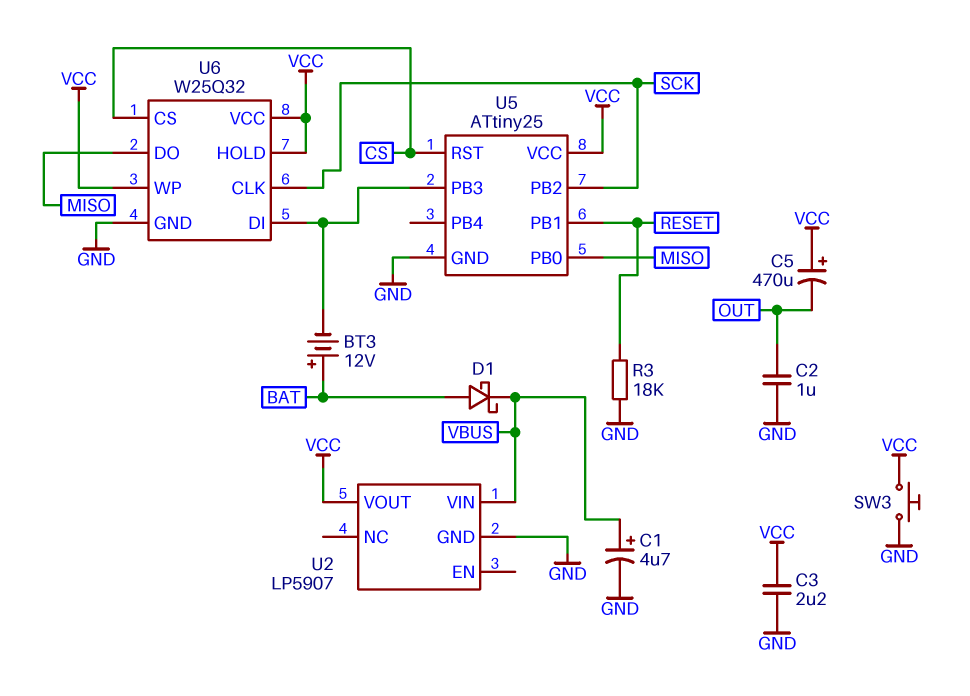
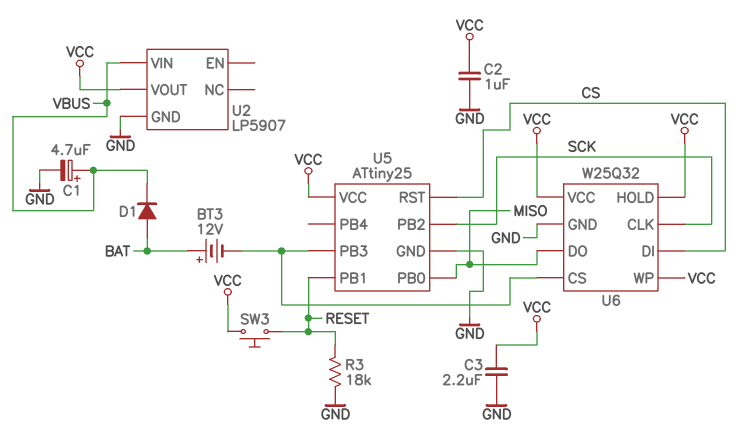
C2: 1uF (GND, OUT) -> 1uF (GND, VCC)
C5: 470uF (plus VCC, minus OUT) -> none
D1: schottky (A BAT, K VBUS) -> diode (A BAT, K VBUS)
SW3: button (GND, VCC) -> button (RESET, VCC)
U6 pin CS: CS -> U5/PB3
U6 pin DI: U5/PB3 -> CS

